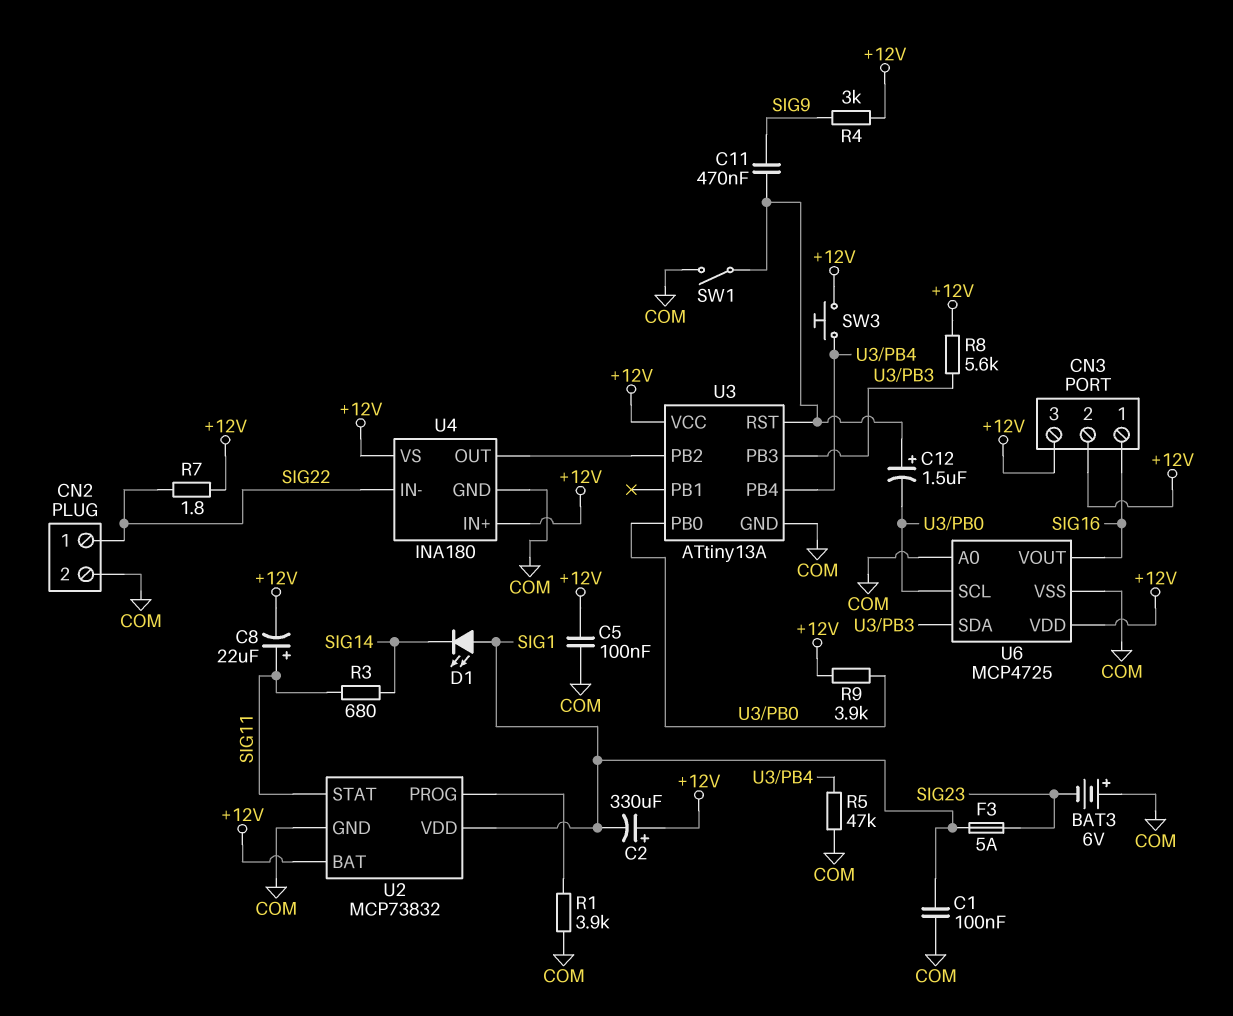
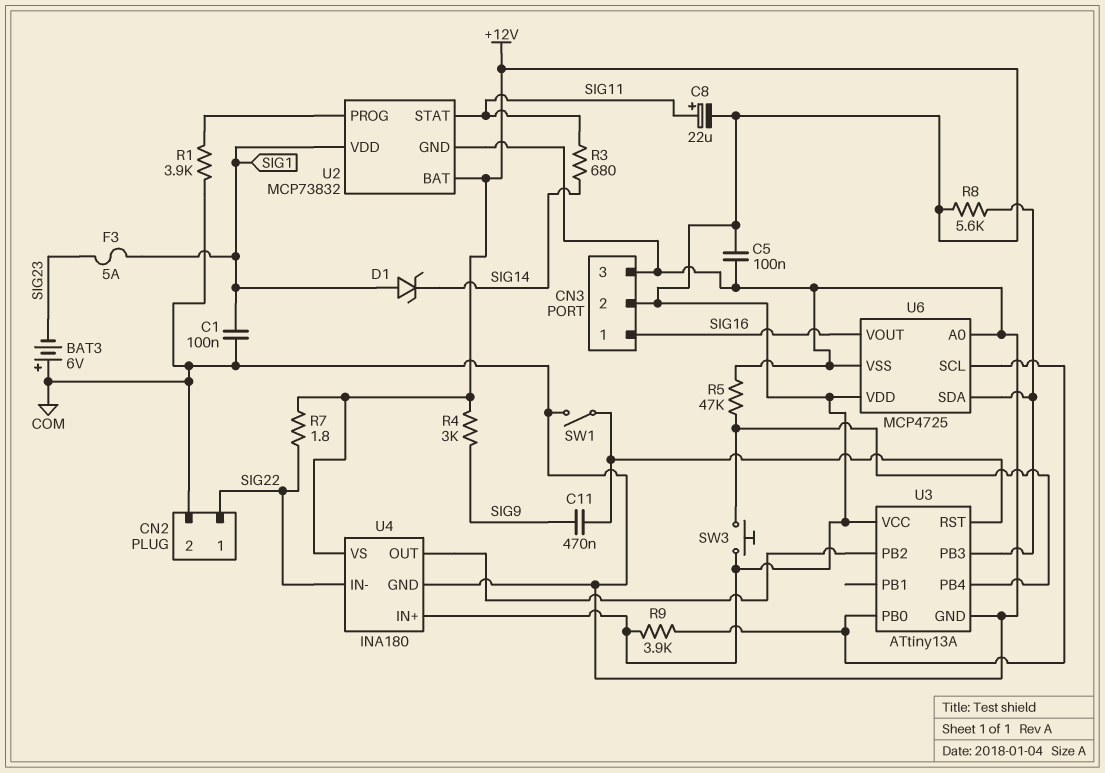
C2: 330uF (plus +12V, minus SIG1) -> none
C12: 1.5uF (plus U3/RST, minus U3/PB0) -> none
CN3 pin 3: +12V -> COM
D1: LED (A SIG1, K SIG14) -> zener (A SIG1, K SIG14)

